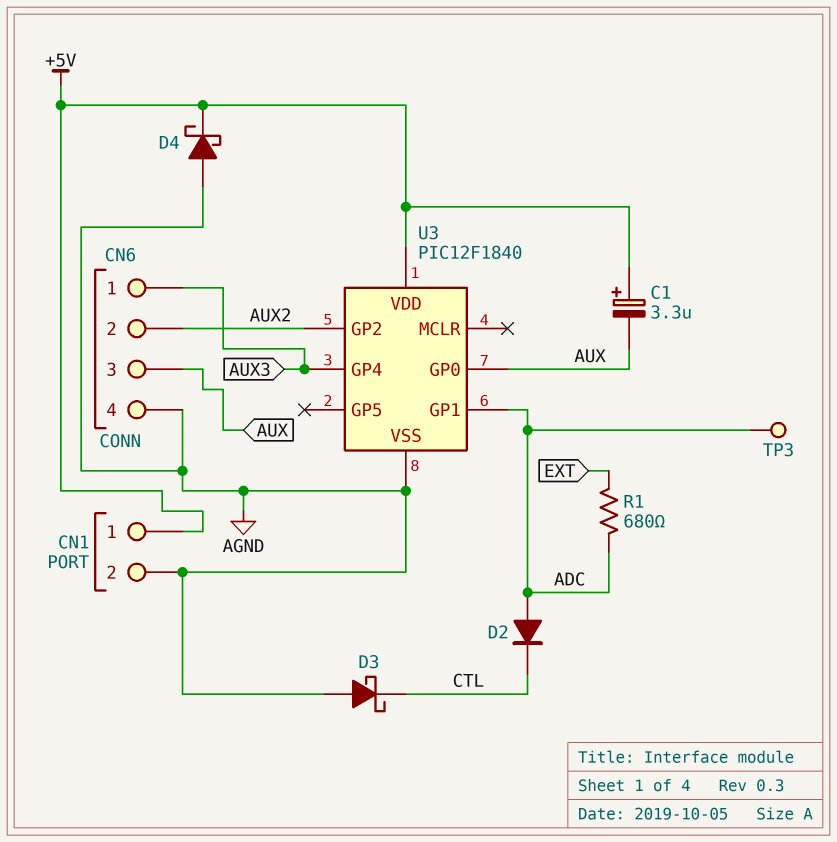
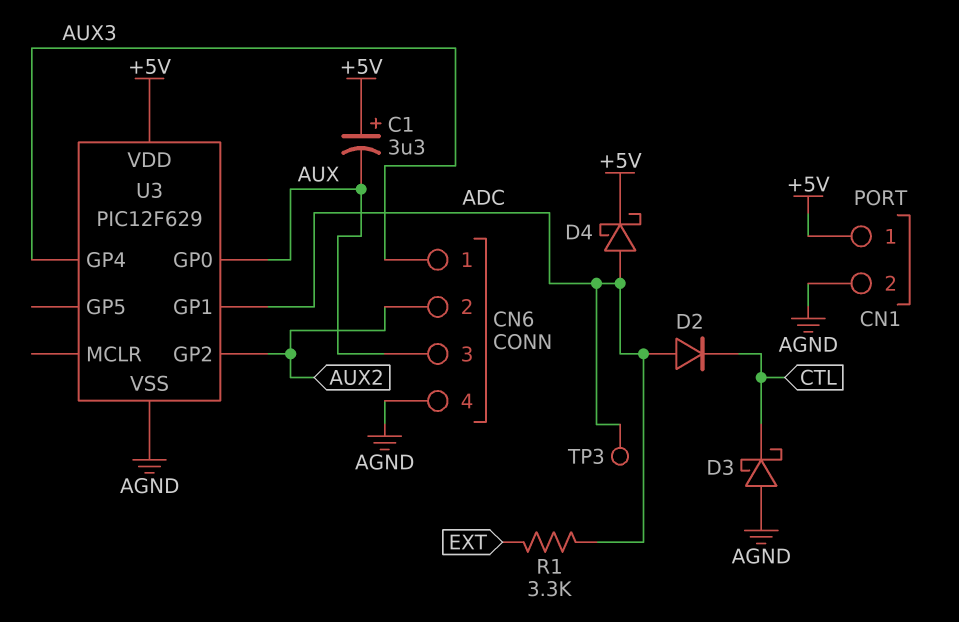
D4: schottky (A AGND, K +5V) -> schottky (A ADC, K +5V)
R1: 680 (ADC, EXT) -> 3.3k (ADC, EXT)
U3: PIC12F1840 -> PIC12F629

